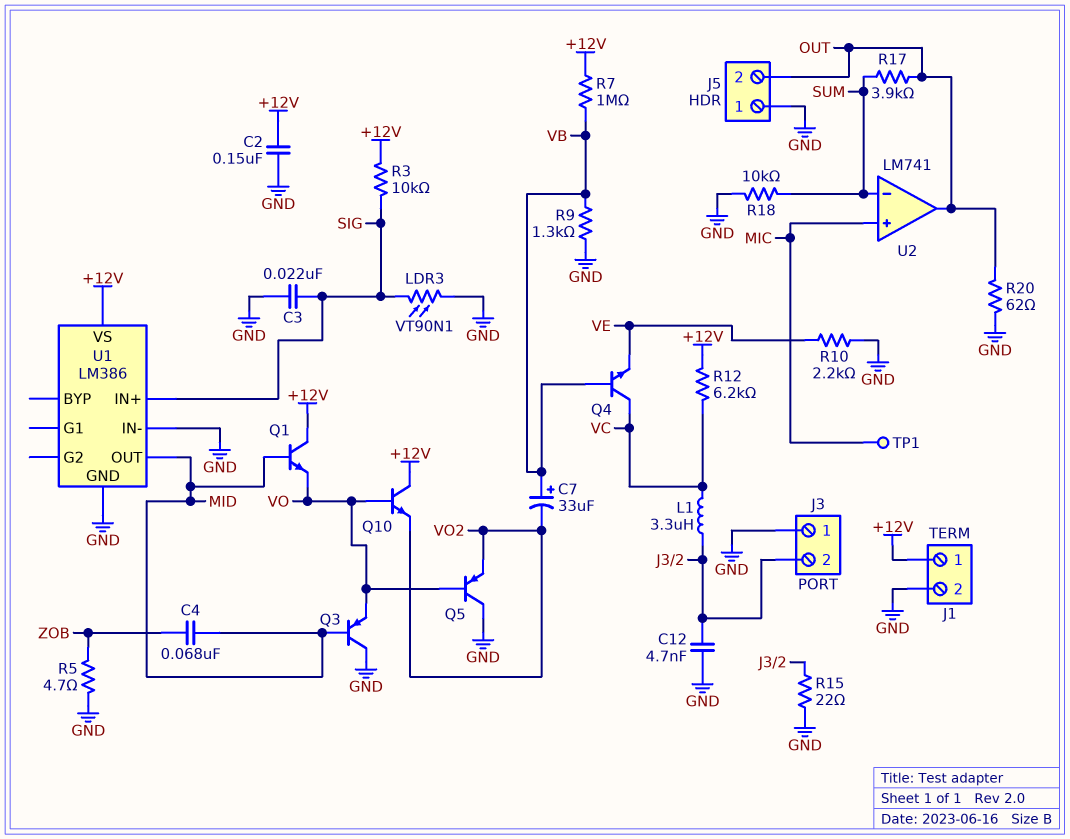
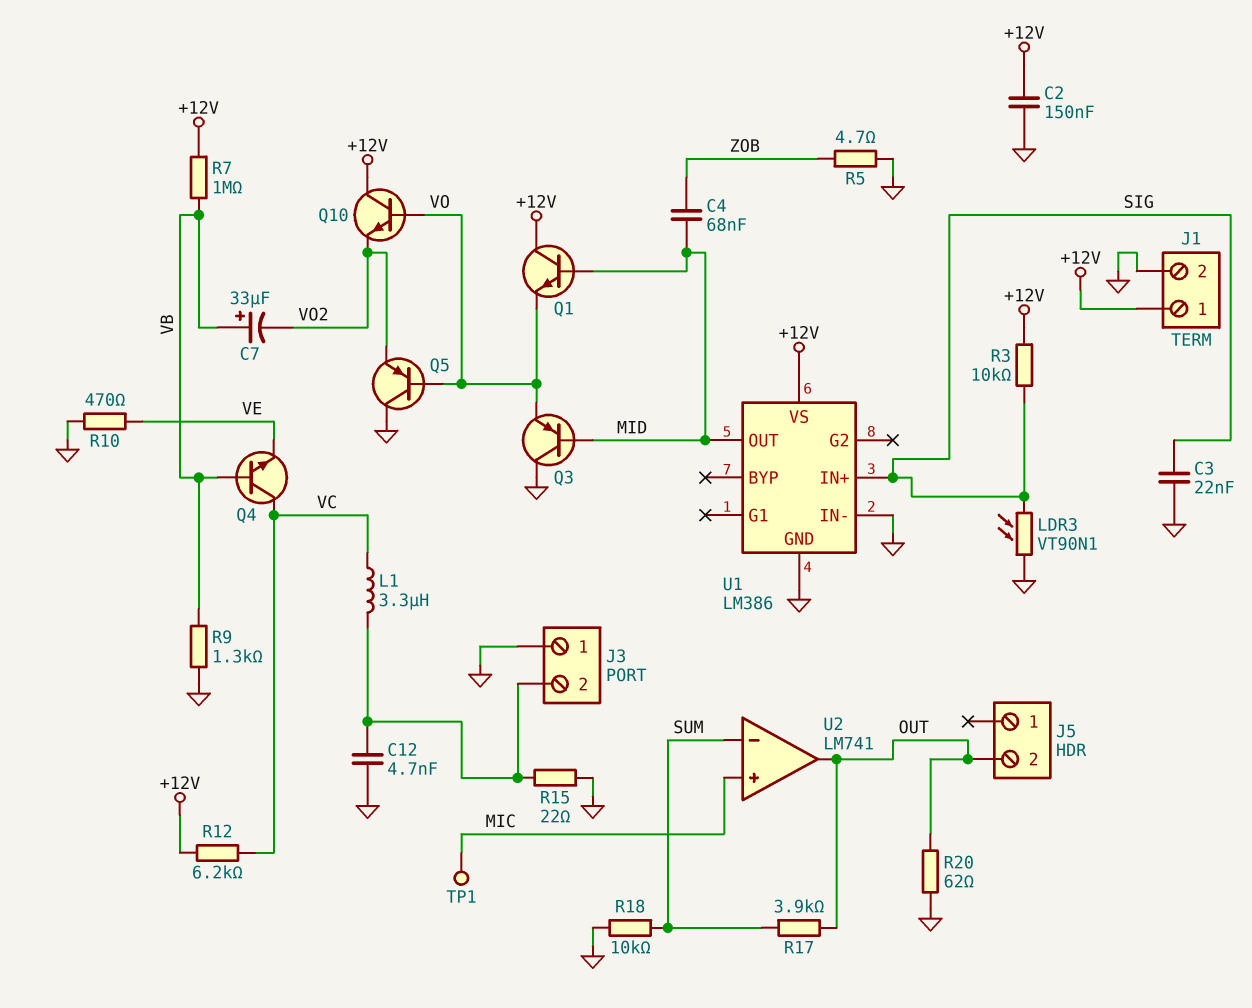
J5 pin 1: GND -> none
R10: 2.2k (GND, VE) -> 470 (GND, VE)

